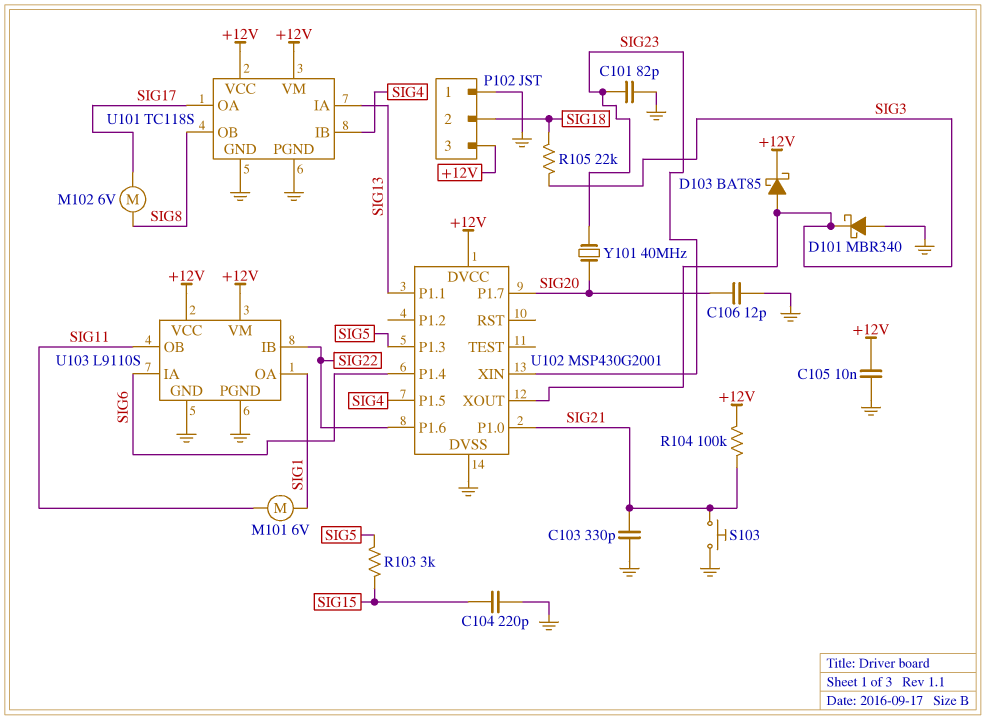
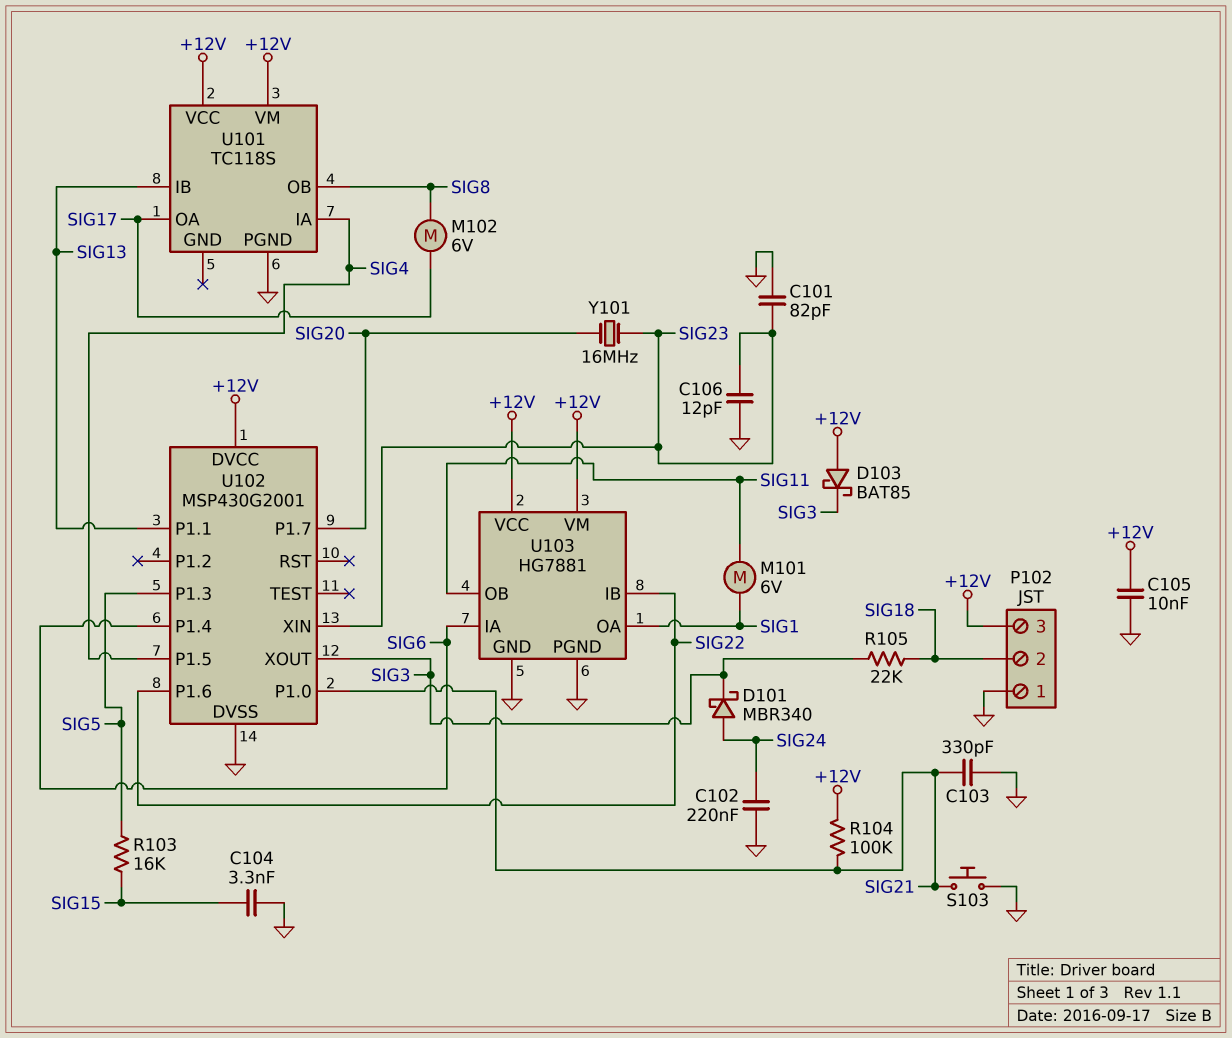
C102: none -> 220nF (GND, SIG24)
C104: 220pF (GND, SIG15) -> 3.3nF (GND, SIG15)
C106: 12pF (GND, SIG20) -> 12pF (GND, SIG23)
D101: schottky MBR340 (A GND, K SIG3) -> schottky MBR340 (A SIG24, K SIG3)
D103: schottky BAT85 (A SIG3, K +12V) -> schottky BAT85 (A +12V, K SIG3)
R103: 3k (SIG5, SIG15) -> 16k (SIG5, SIG15)
U101 pin GND: GND -> none
U101 pin IA: SIG13 -> SIG4
U101 pin IB: SIG4 -> SIG13
U103: L9110S -> HG7881
Y101: 40MHz (SIG20, SIG23) -> 16MHz (SIG20, SIG23)

